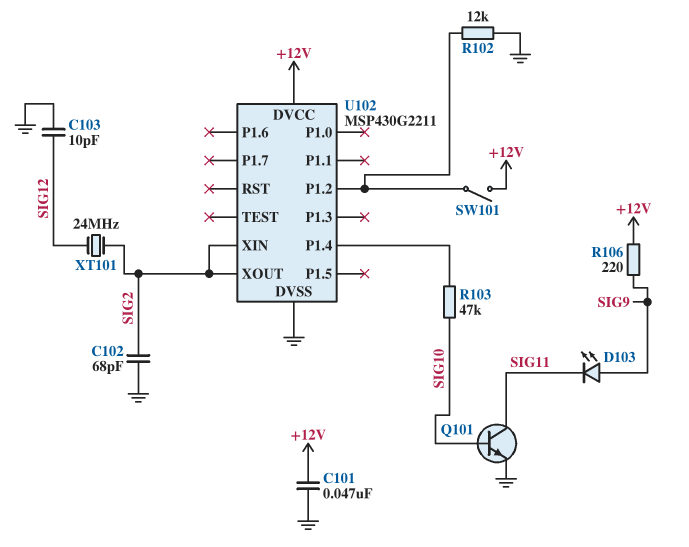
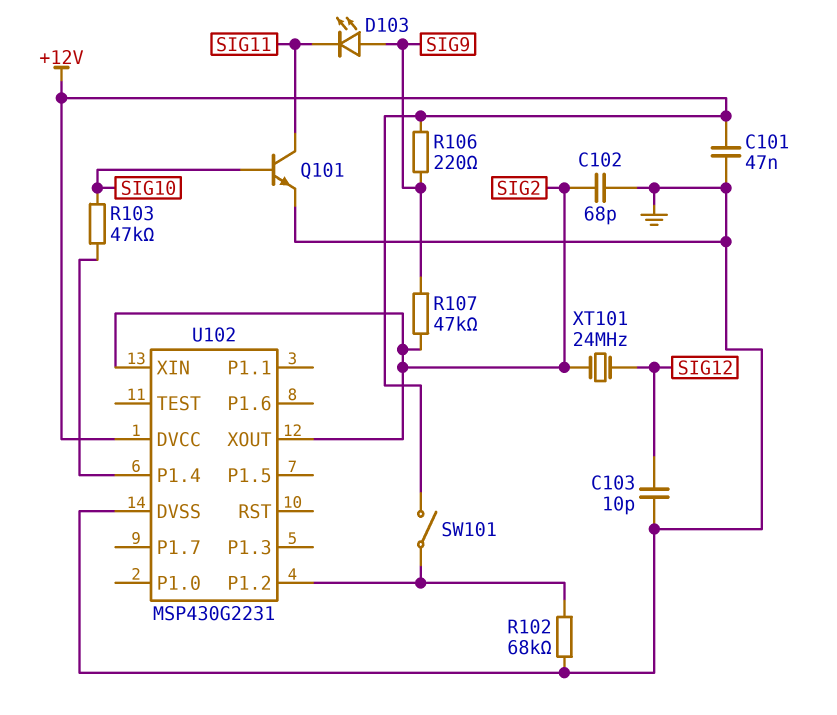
R102: 12k (GND, U102/P1.2) -> 68k (GND, U102/P1.2)
R107: none -> 47k (SIG2, SIG9)
U102: MSP430G2211 -> MSP430G2231

